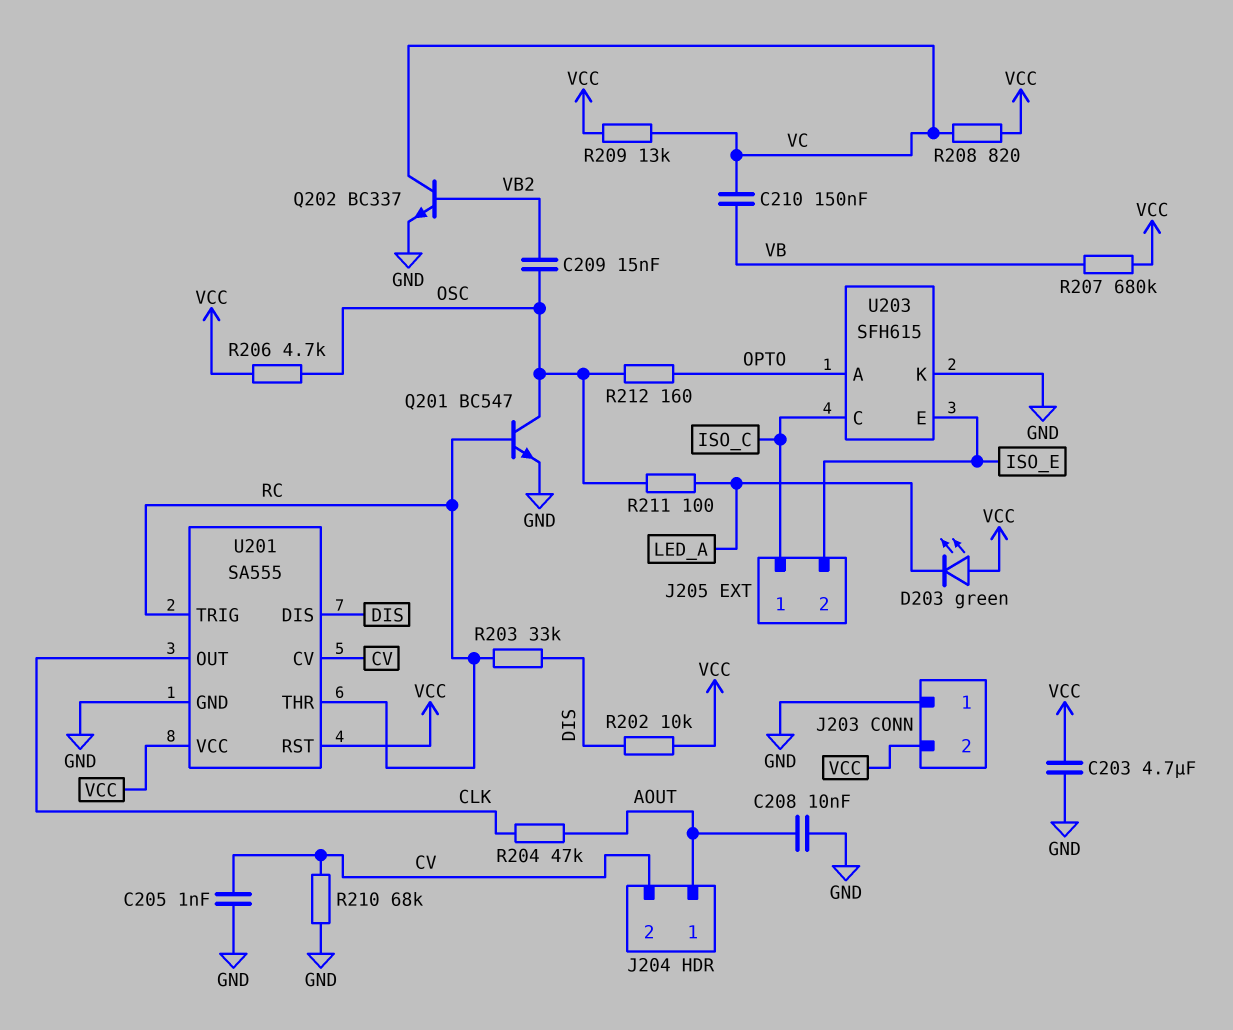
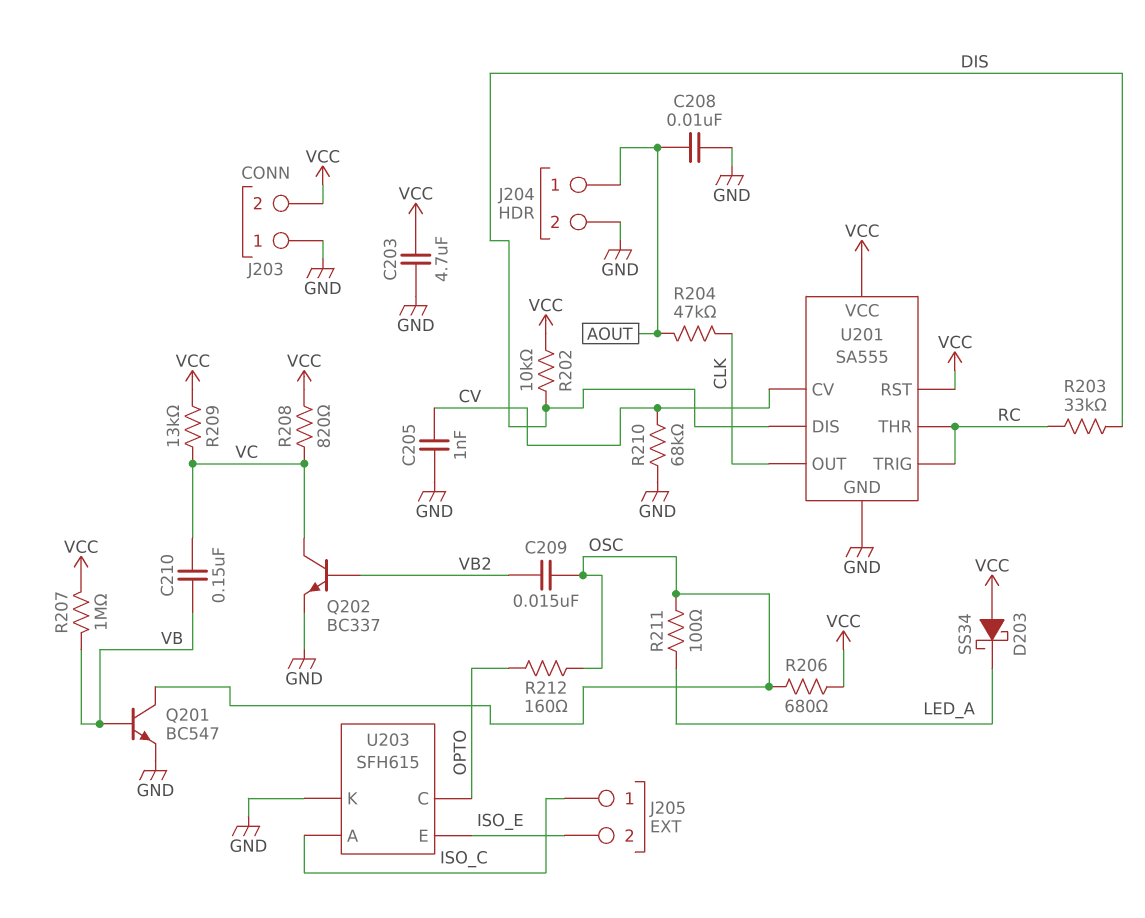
D203: LED green (A VCC, K LED_A) -> schottky SS34 (A VCC, K LED_A)
J204 pin 2: CV -> GND
Q201: NPN BC547 (B RC, C OSC, E GND) -> NPN BC547 (B VB, C OSC, E GND)
R206: 4.7k (OSC, VCC) -> 680 (OSC, VCC)
R207: 680k (VB, VCC) -> 1M (VB, VCC)
U203 pin A: OPTO -> ISO_C
U203 pin C: ISO_C -> OPTO

